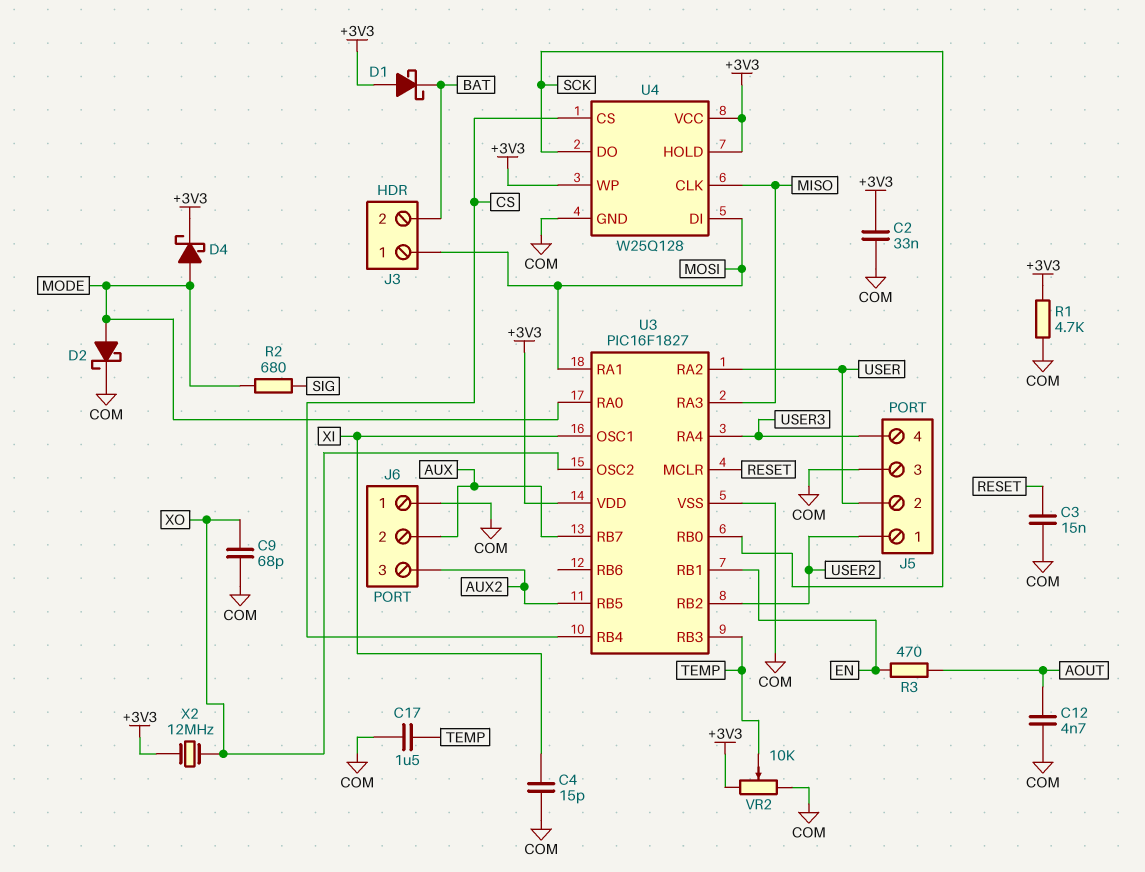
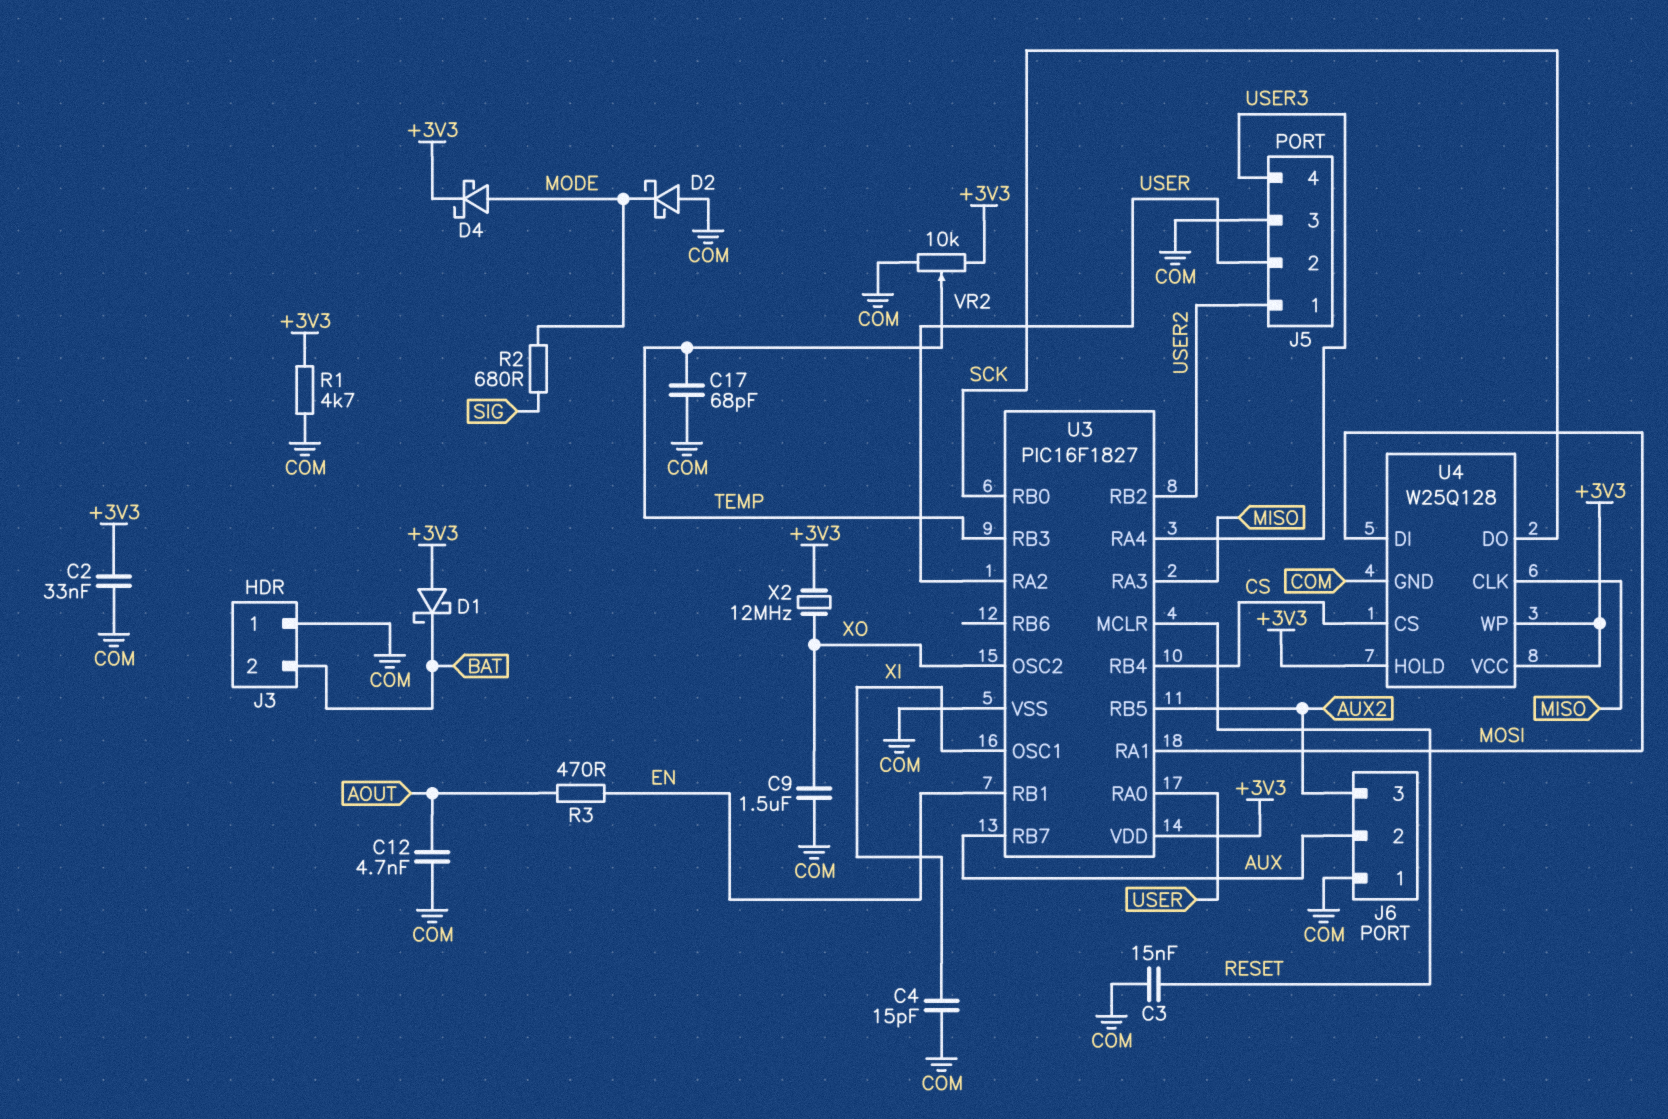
C9: 68pF (COM, XO) -> 1.5uF (COM, XO)
C17: 1.5uF (COM, TEMP) -> 68pF (COM, TEMP)
D2: schottky (A MODE, K COM) -> schottky (A COM, K MODE)
J3 pin 1: MOSI -> COM
U3 pin RA0: MODE -> USER

